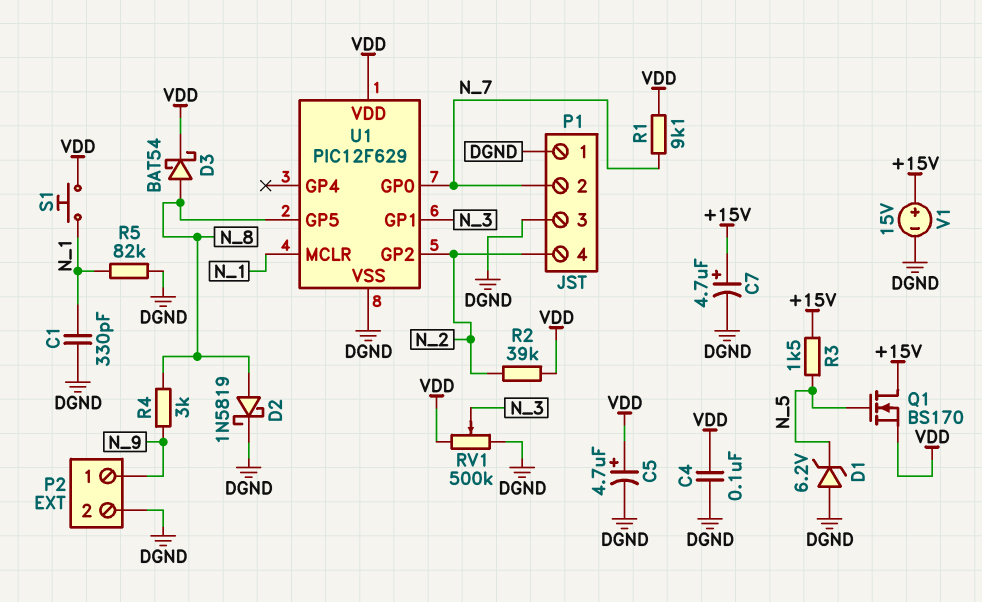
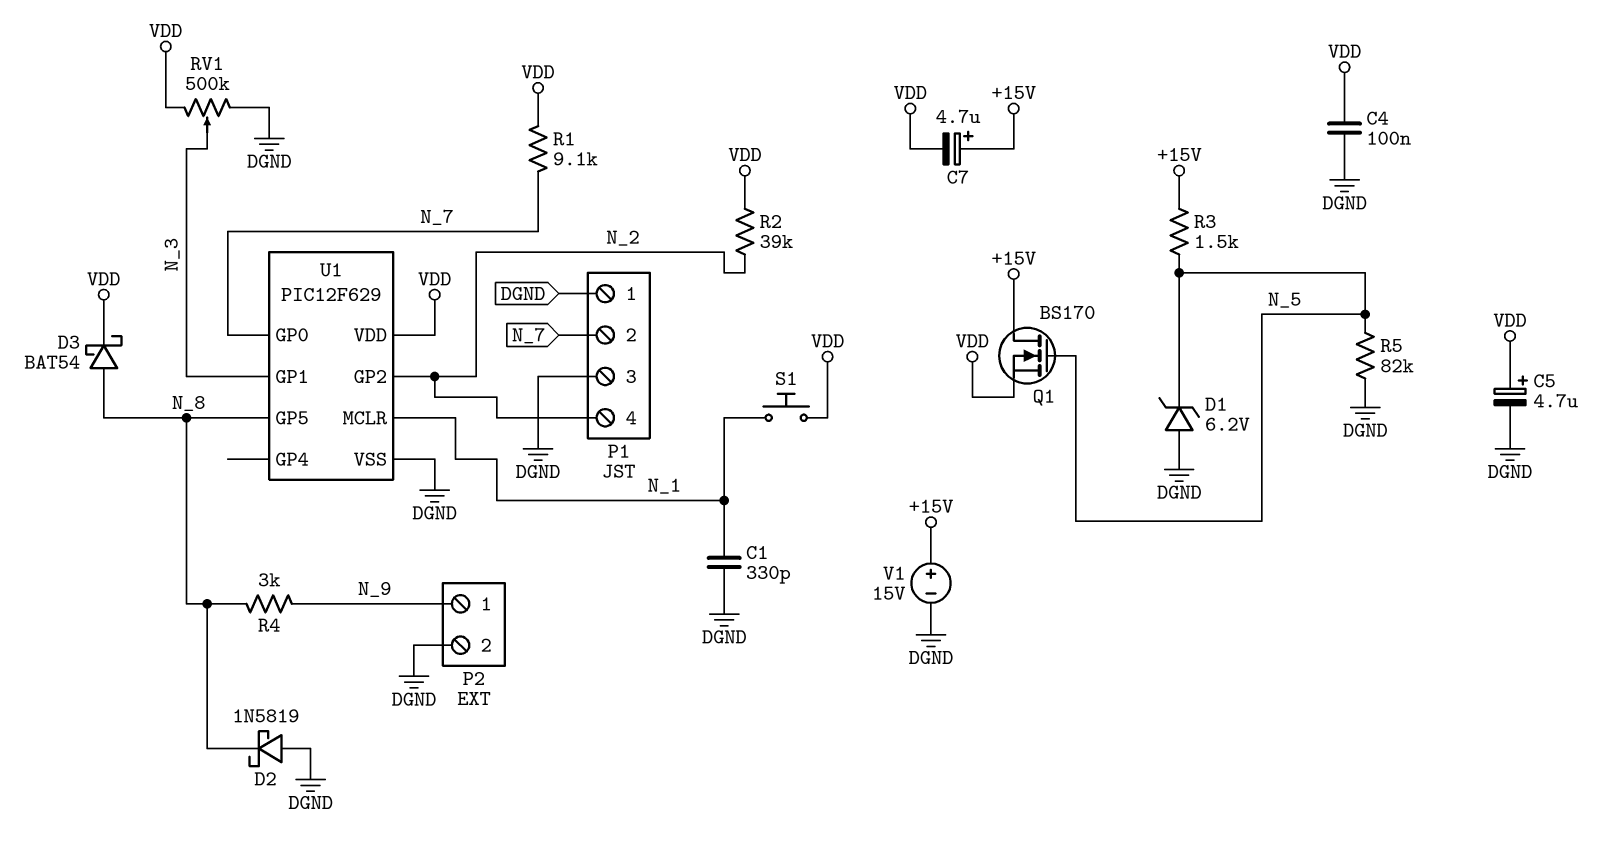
C7: 4.7uF (plus +15V, minus DGND) -> 4.7uF (plus +15V, minus VDD)
D2: schottky 1N5819 (A N_8, K DGND) -> schottky 1N5819 (A DGND, K N_8)
R5: 82k (DGND, N_1) -> 82k (DGND, N_5)

